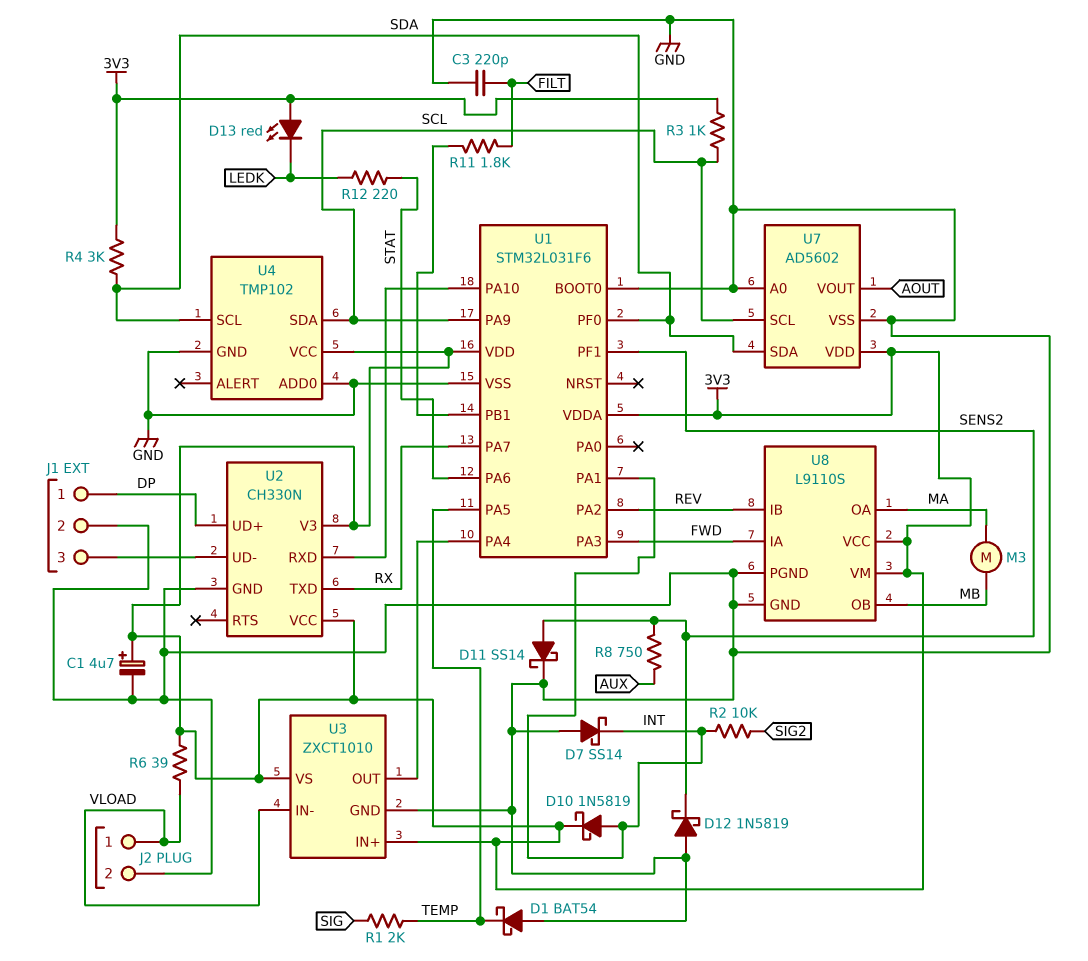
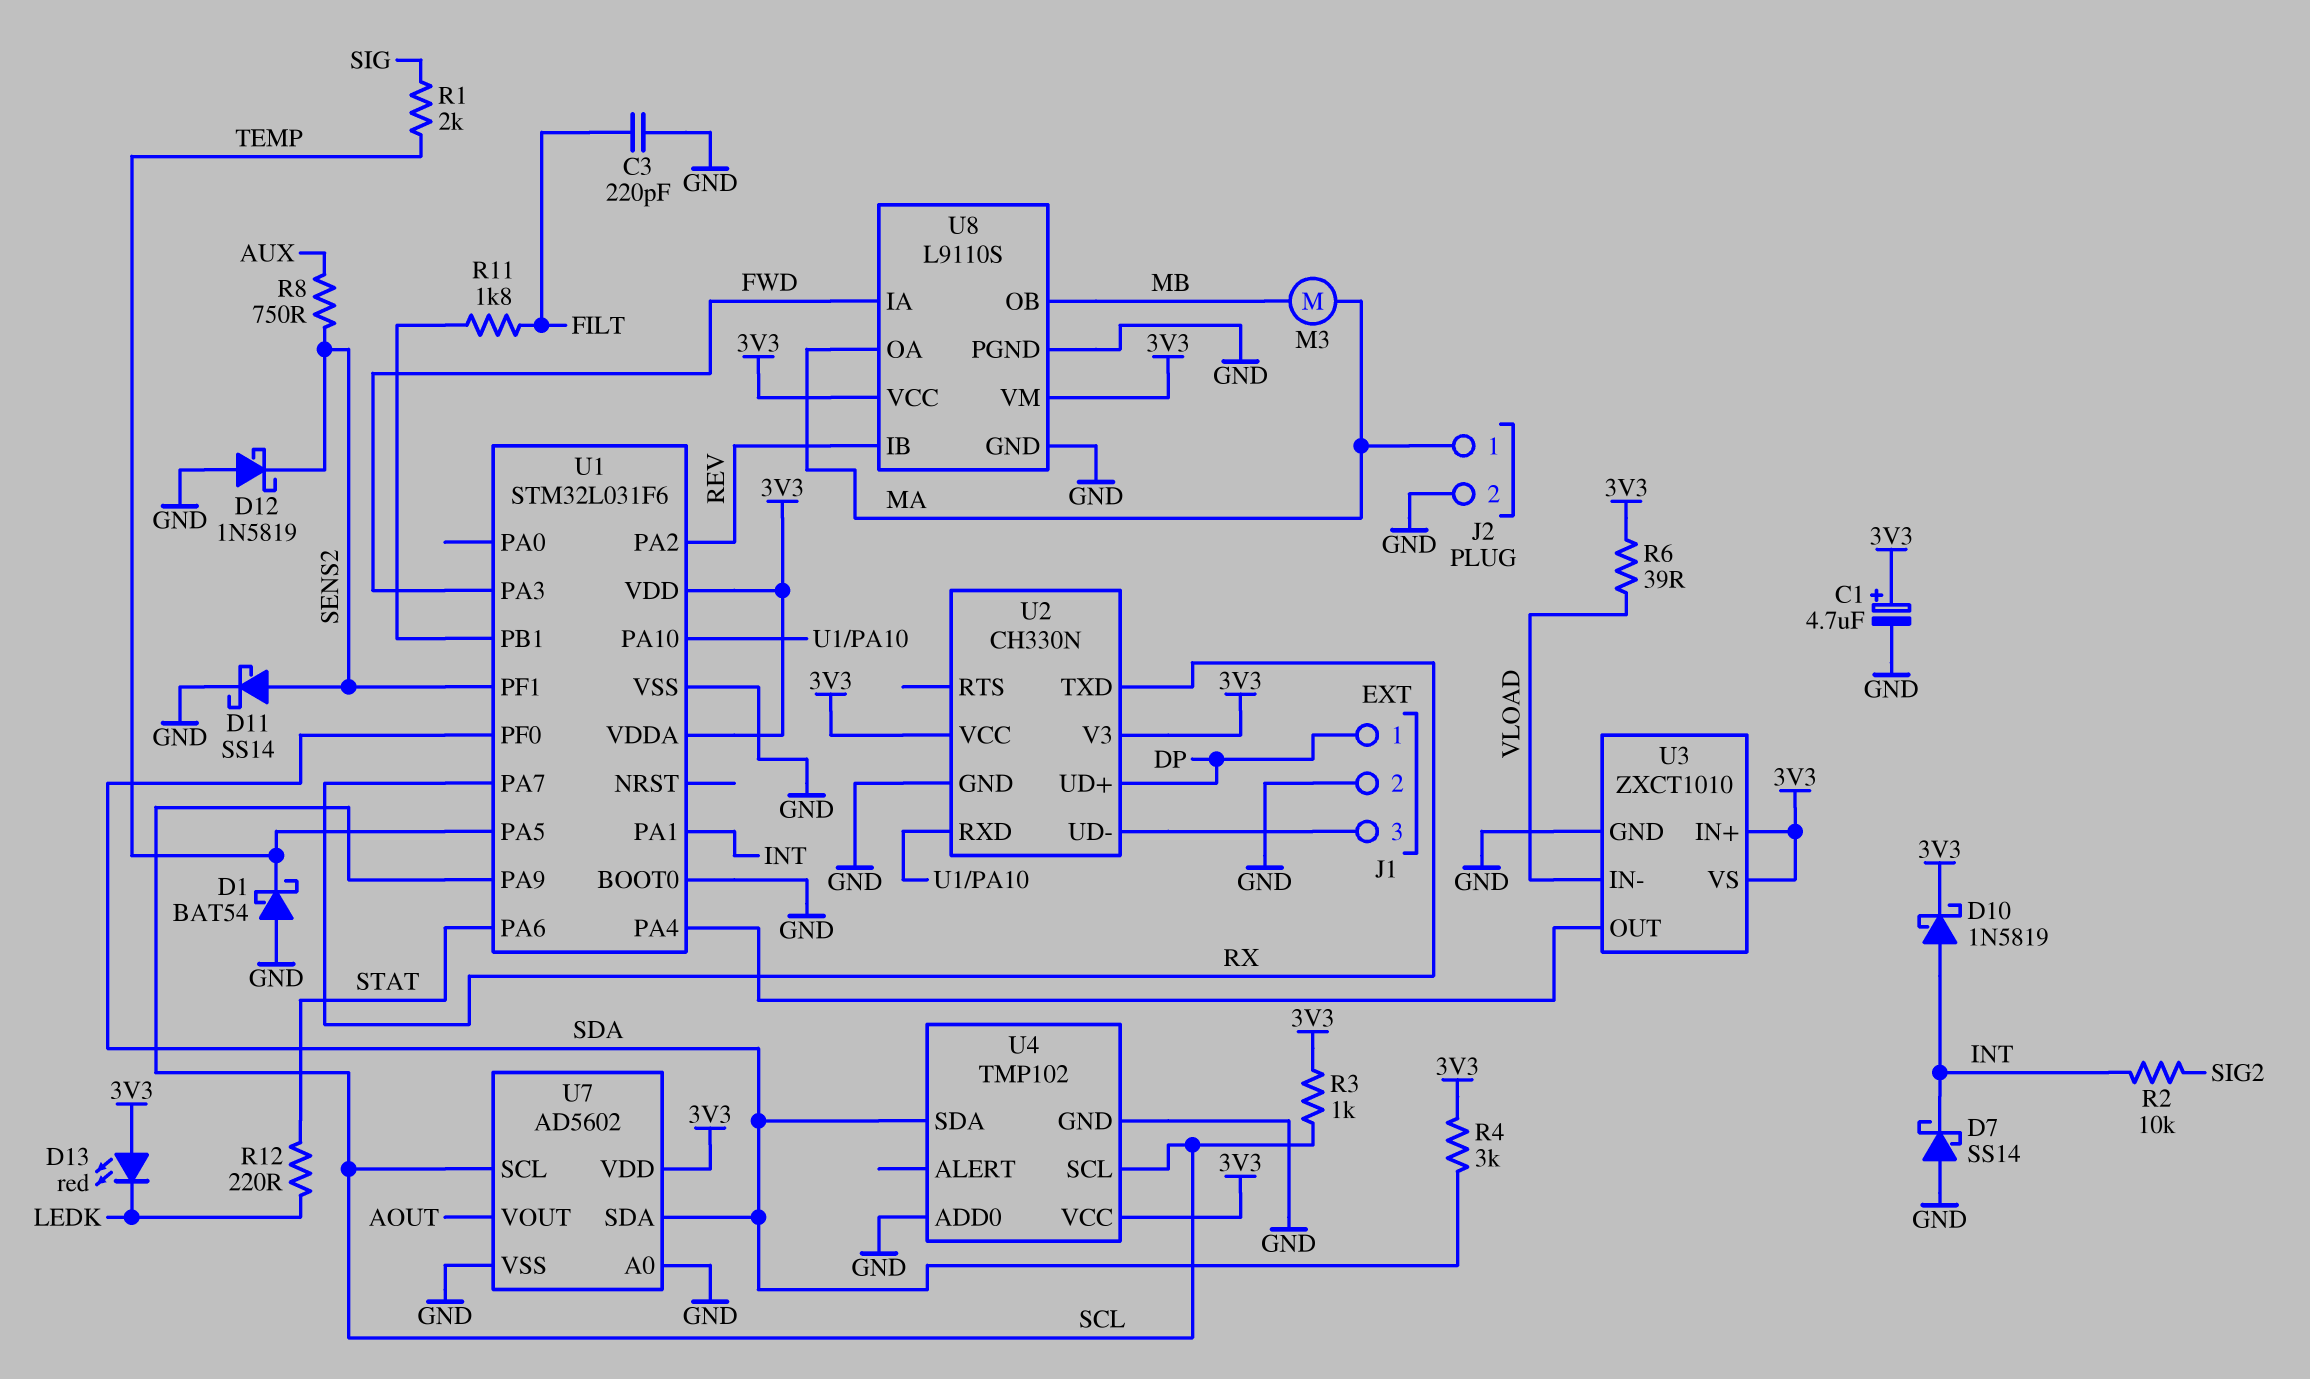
J2 pin 1: VLOAD -> MA
U4 pin SCL: SDA -> SCL
U4 pin SDA: SCL -> SDA

